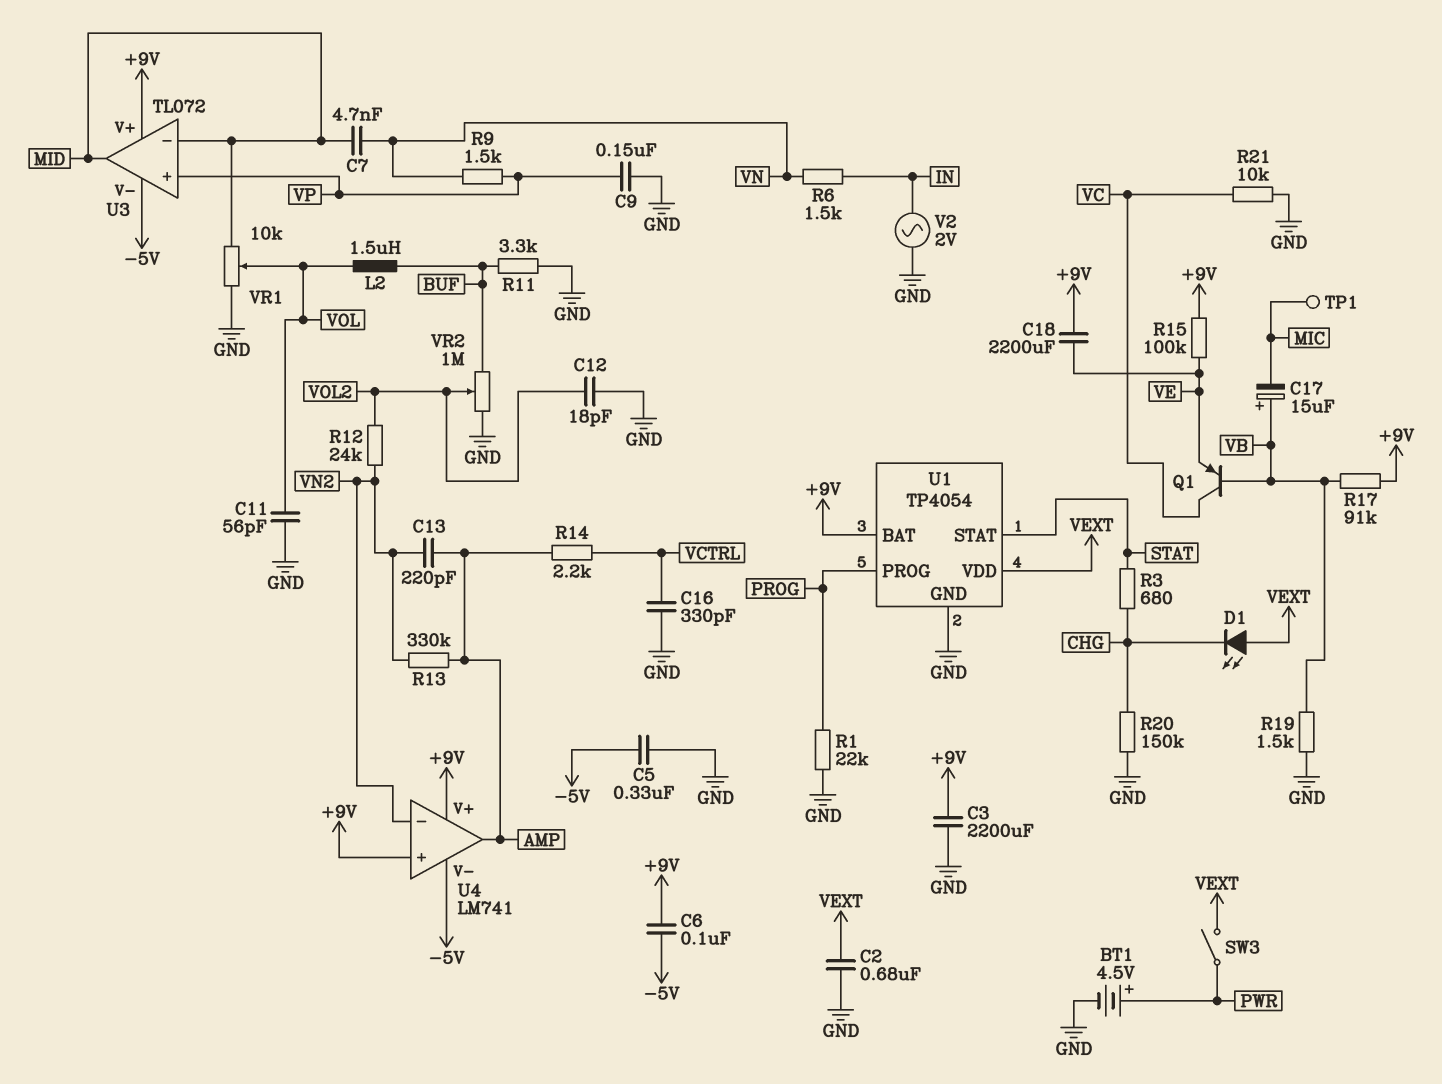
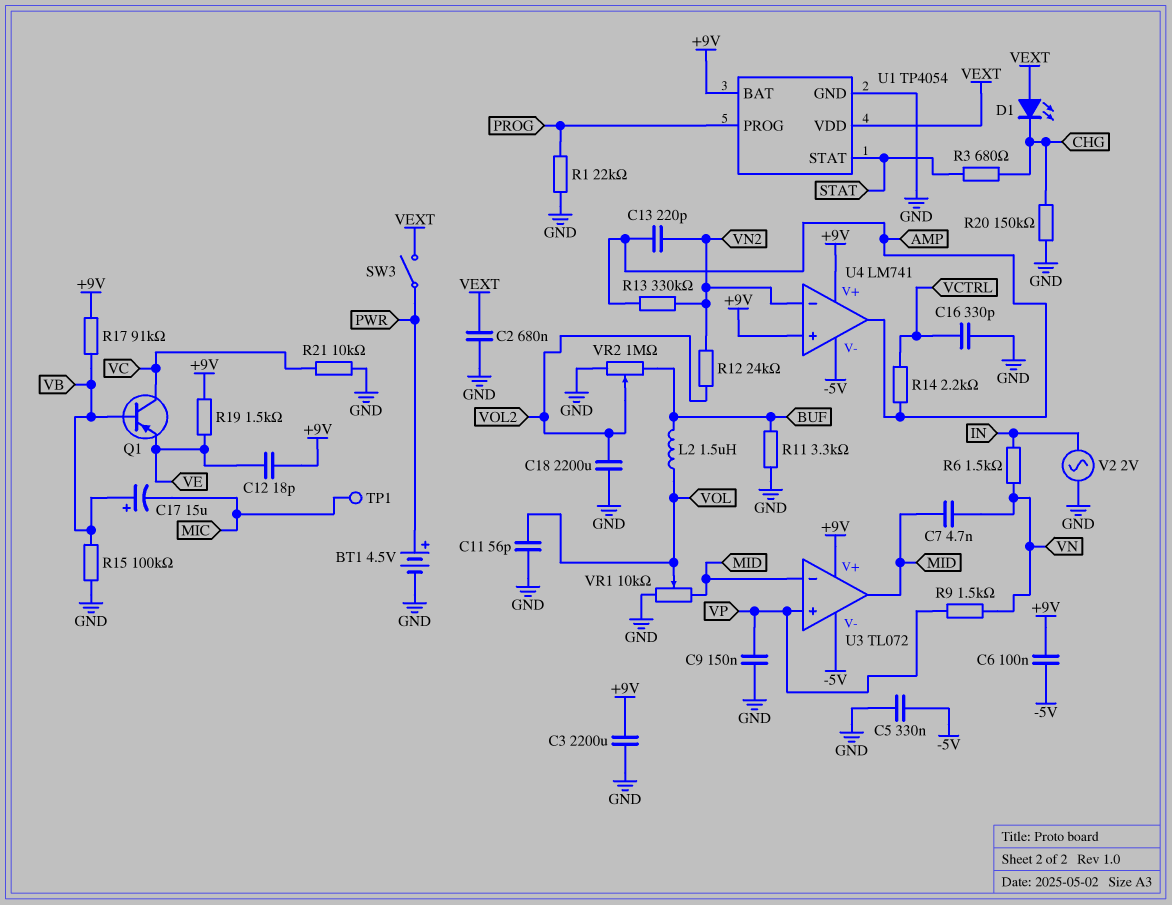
C12: 18pF (GND, VOL2) -> 18pF (+9V, VE)
C18: 2200uF (+9V, VE) -> 2200uF (GND, VOL2)
R15: 100k (+9V, VE) -> 100k (GND, VB)
R19: 1.5k (GND, VB) -> 1.5k (+9V, VE)

